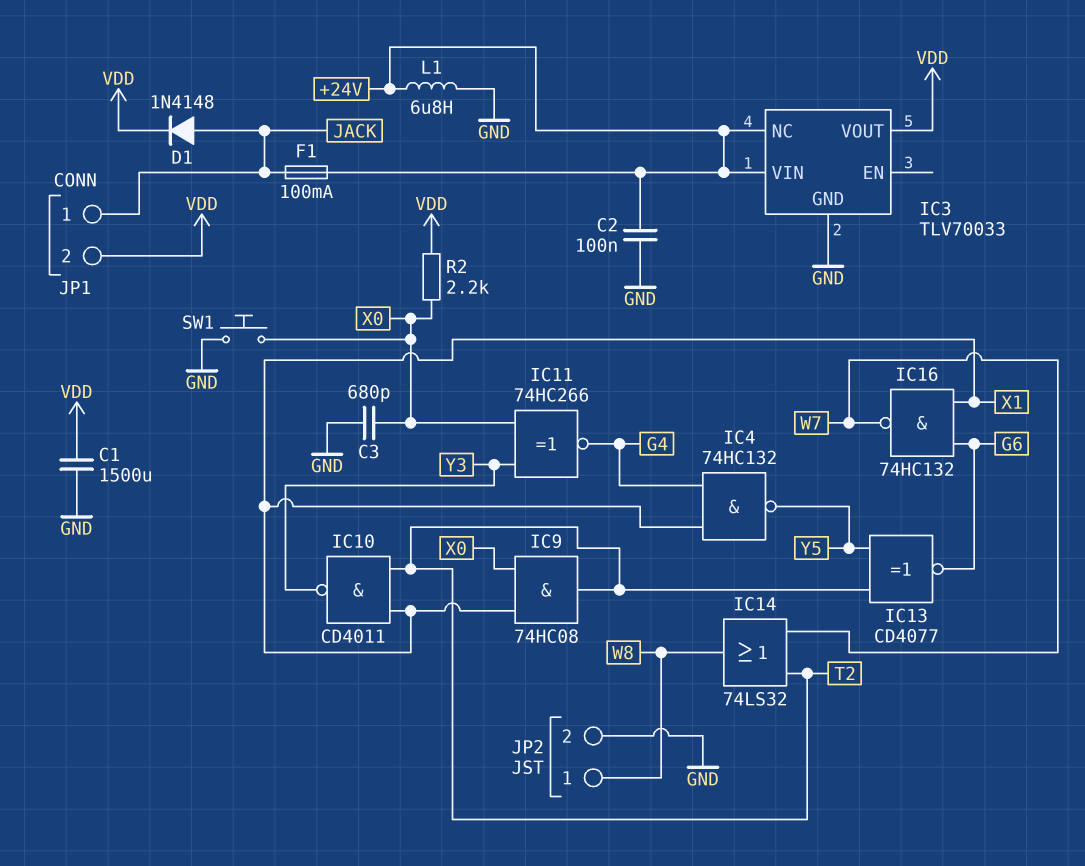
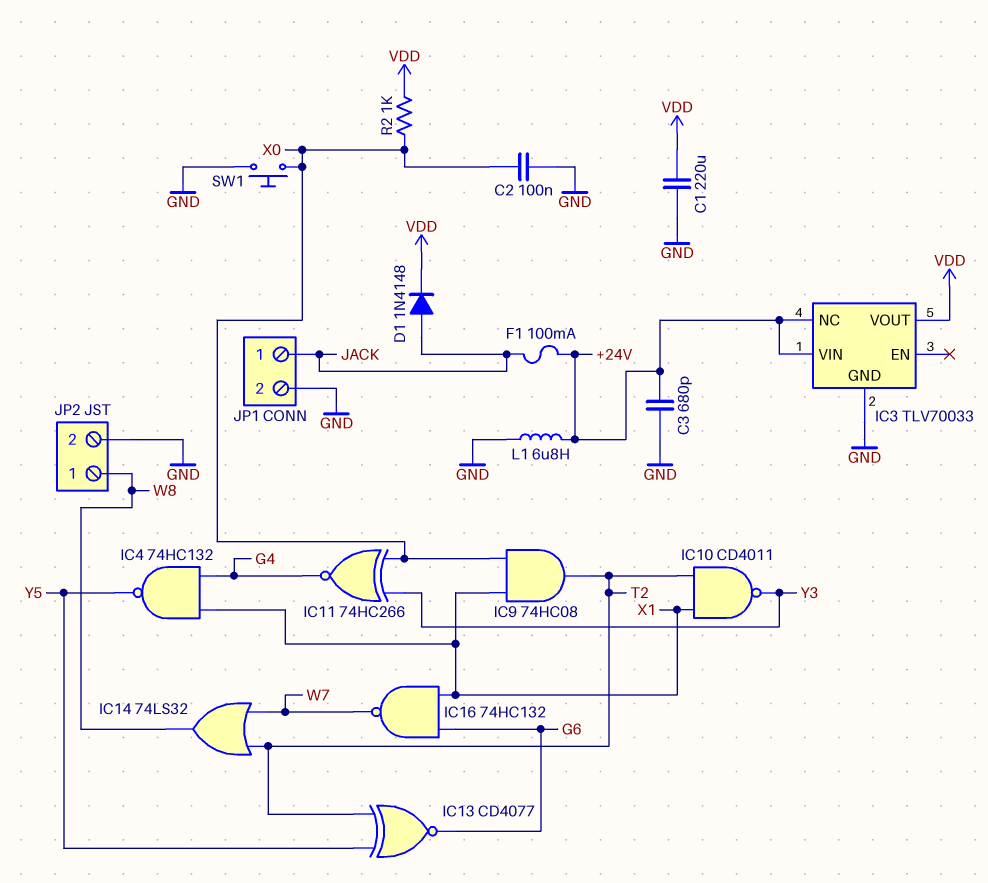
C1: 1500uF (GND, VDD) -> 220uF (GND, VDD)
C2: 100nF (+24V, GND) -> 100nF (GND, X0)
C3: 680pF (GND, X0) -> 680pF (+24V, GND)
JP1 pin 2: VDD -> GND
R2: 2.2k (VDD, X0) -> 1k (VDD, X0)

